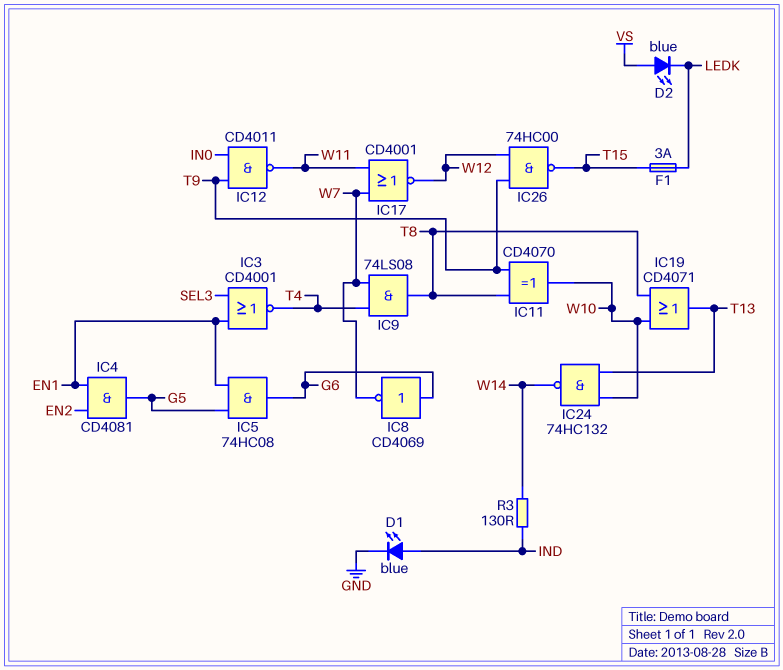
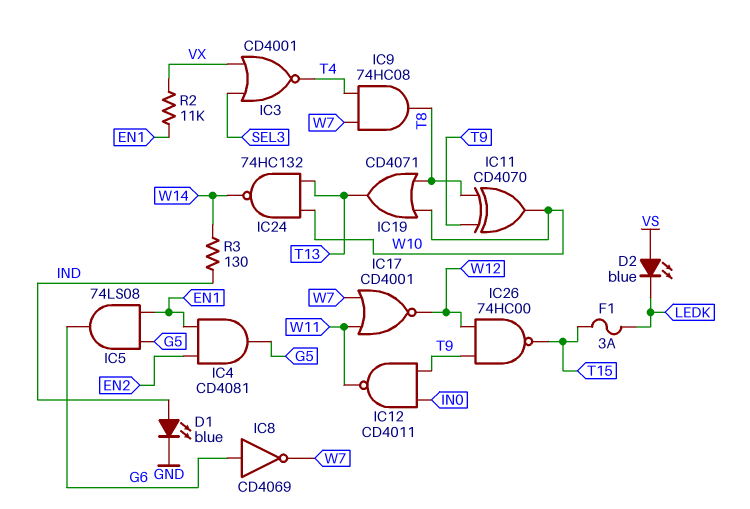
IC3: NOR CD4001 (in EN1, in SEL3, out T4) -> NOR CD4001 (in SEL3, in VX, out T4)
IC5: AND 74HC08 (in EN1, in G5, out G6) -> AND 74LS08 (in EN1, in G5, out G6)
IC9: AND 74LS08 (in T4, in W7, out T8) -> AND 74HC08 (in T4, in W7, out T8)
R2: none -> 11k (EN1, VX)

